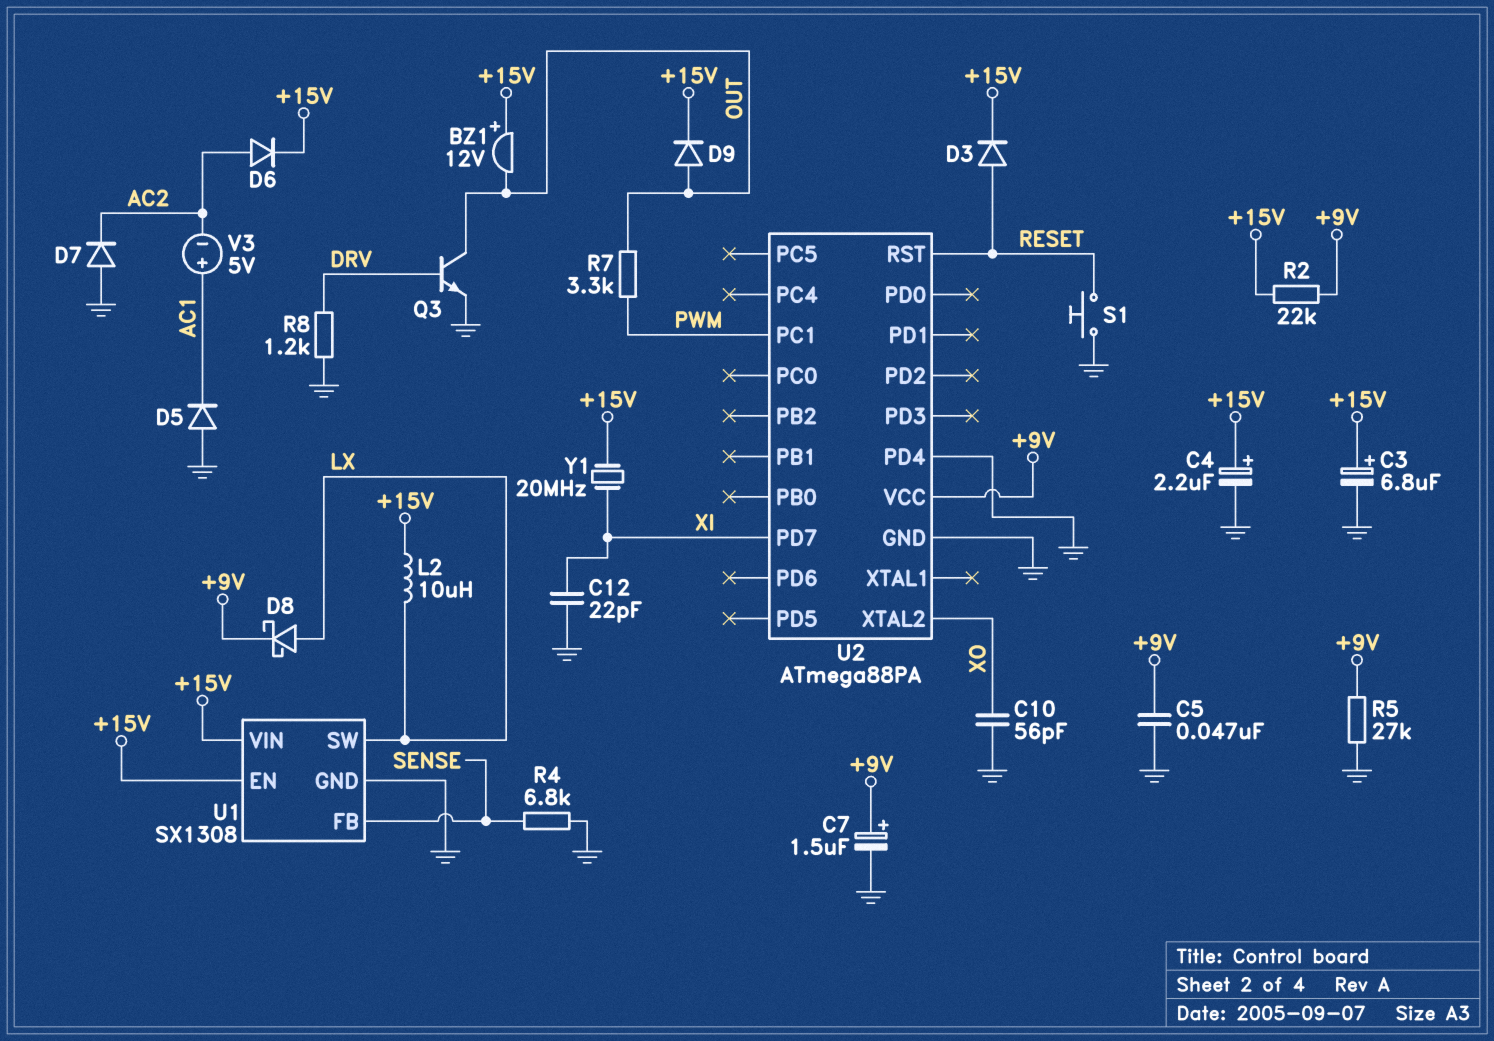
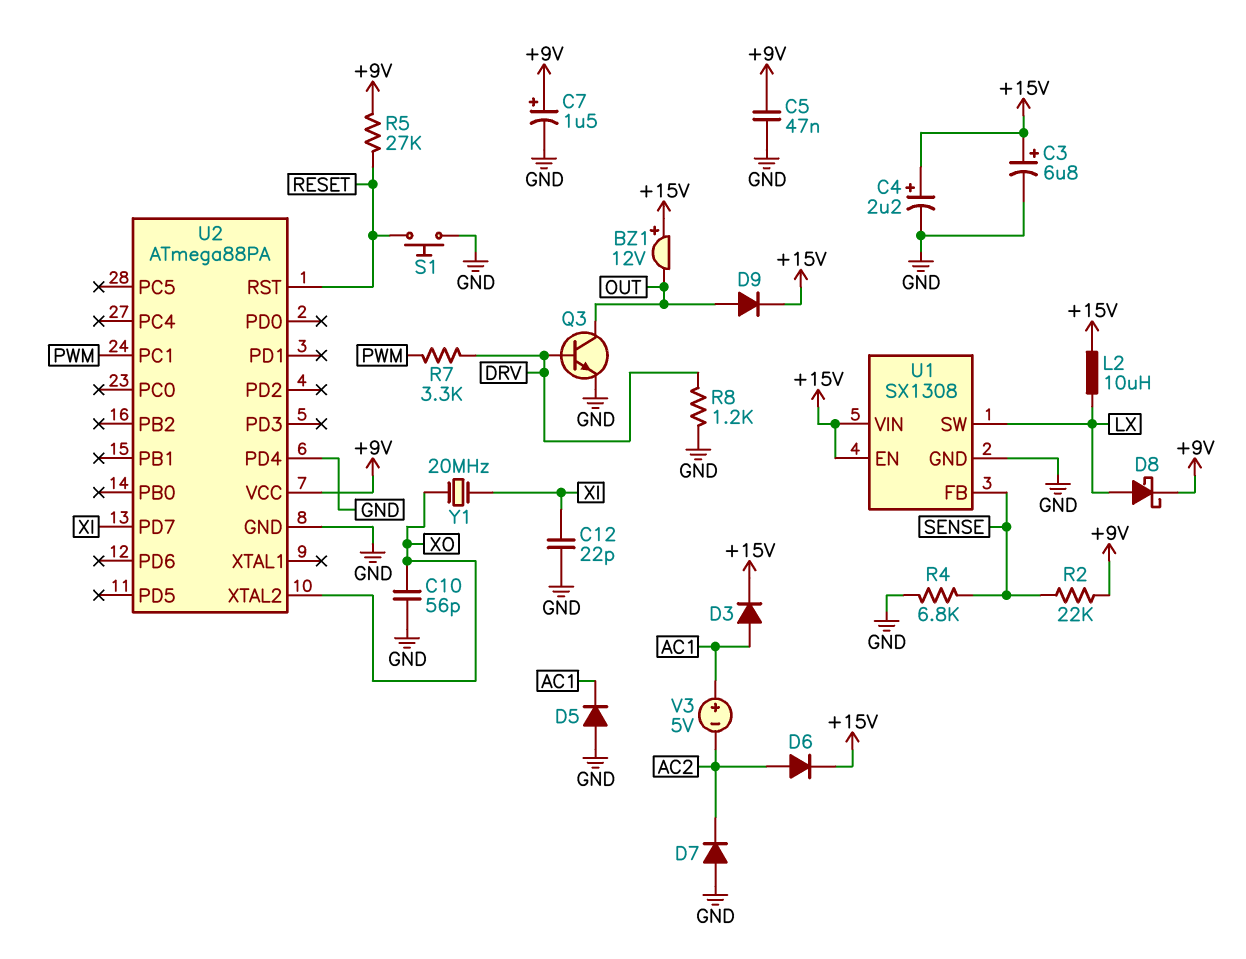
D3: diode (A RESET, K +15V) -> diode (A AC1, K +15V)
R2: 22k (+9V, +15V) -> 22k (+9V, SENSE)
R5: 27k (+9V, GND) -> 27k (+9V, RESET)
R7: 3.3k (OUT, PWM) -> 3.3k (DRV, PWM)
Y1: 20MHz (+15V, XI) -> 20MHz (XI, XO)

